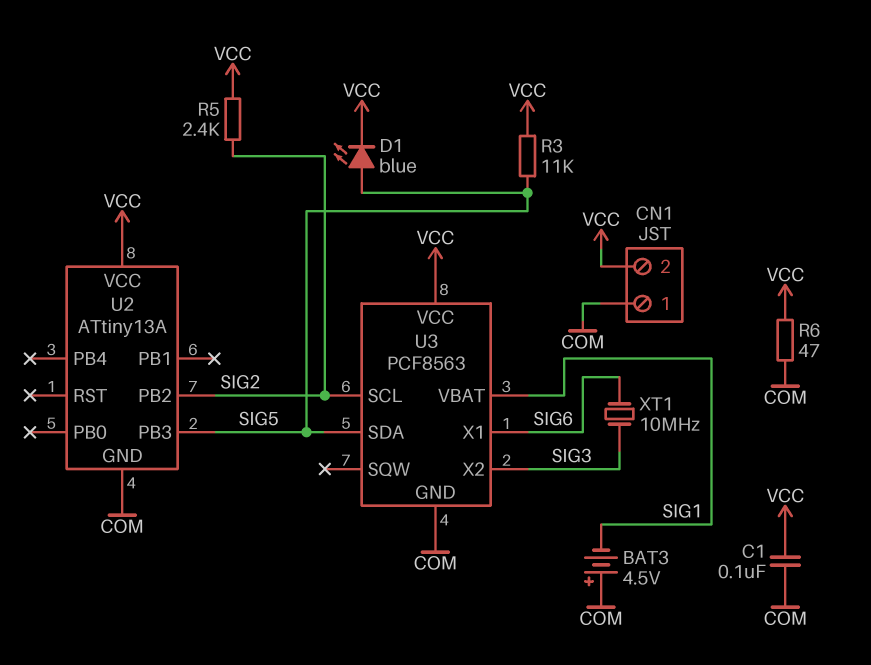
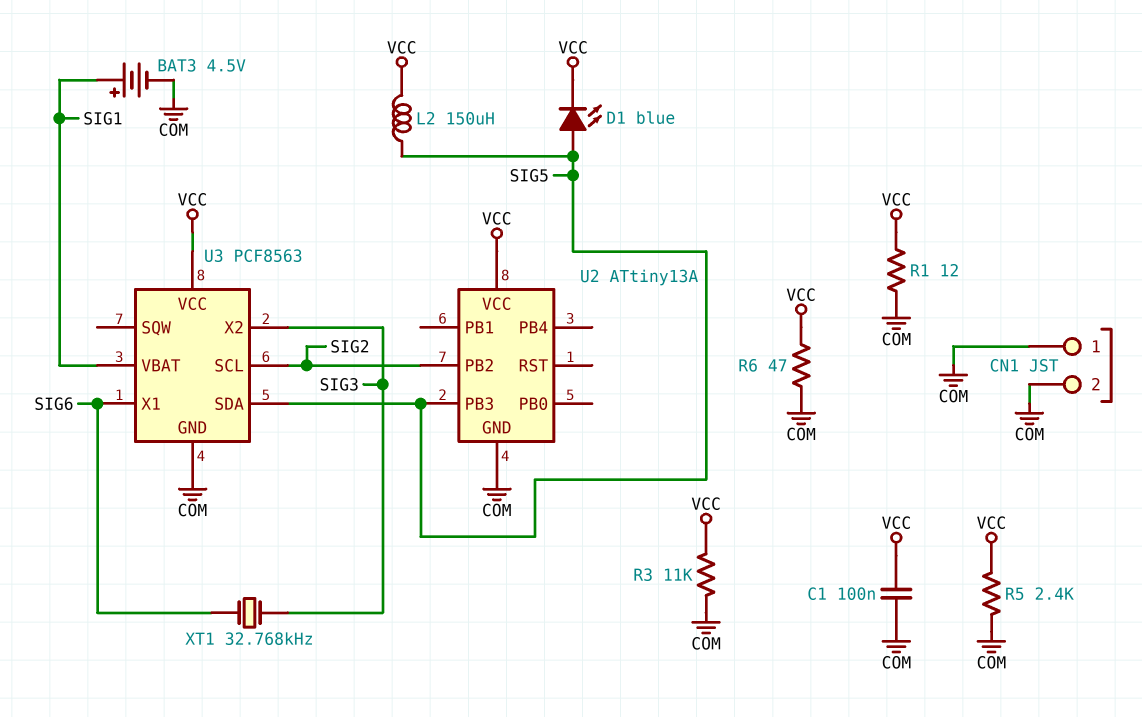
BAT3: 4.5V (plus COM, minus SIG1) -> 4.5V (plus SIG1, minus COM)
CN1 pin 2: VCC -> COM
L2: none -> 150uH (SIG5, VCC)
R1: none -> 12 (COM, VCC)
R3: 11k (SIG5, VCC) -> 11k (COM, VCC)
R5: 2.4k (SIG2, VCC) -> 2.4k (COM, VCC)
XT1: 10MHz (SIG3, SIG6) -> 32.768kHz (SIG3, SIG6)

